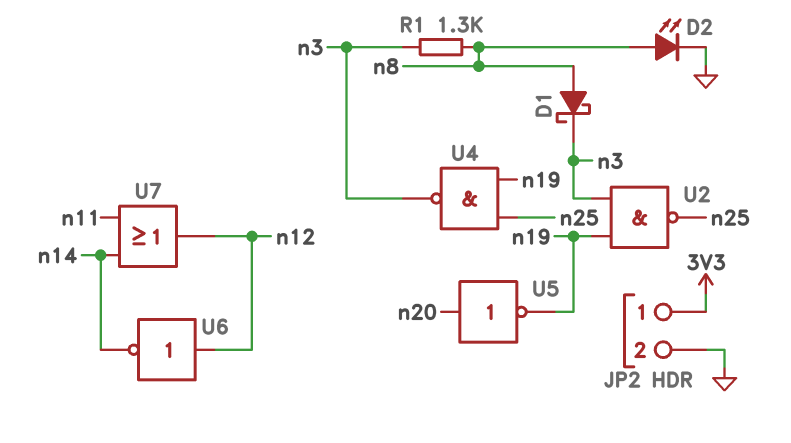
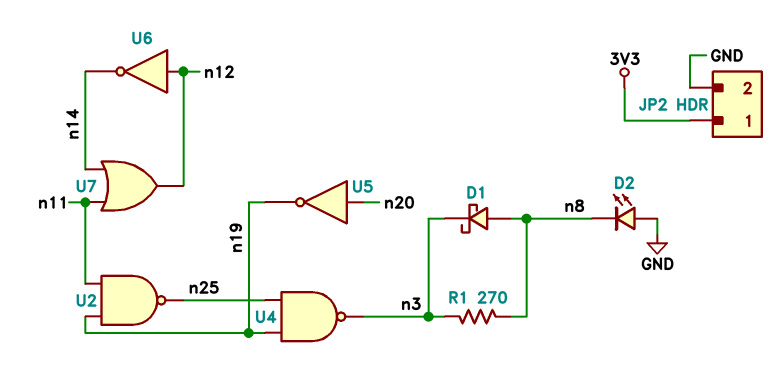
D2: LED (A n8, K GND) -> LED (A GND, K n8)
R1: 1.3k (n3, n8) -> 270 (n3, n8)
U2: NAND (in n3, in n19, out n25) -> NAND (in n11, in n19, out n25)

